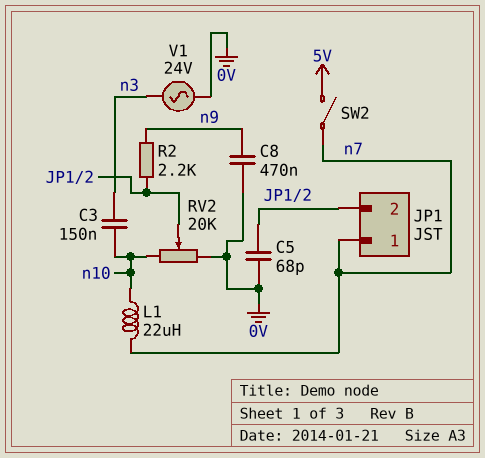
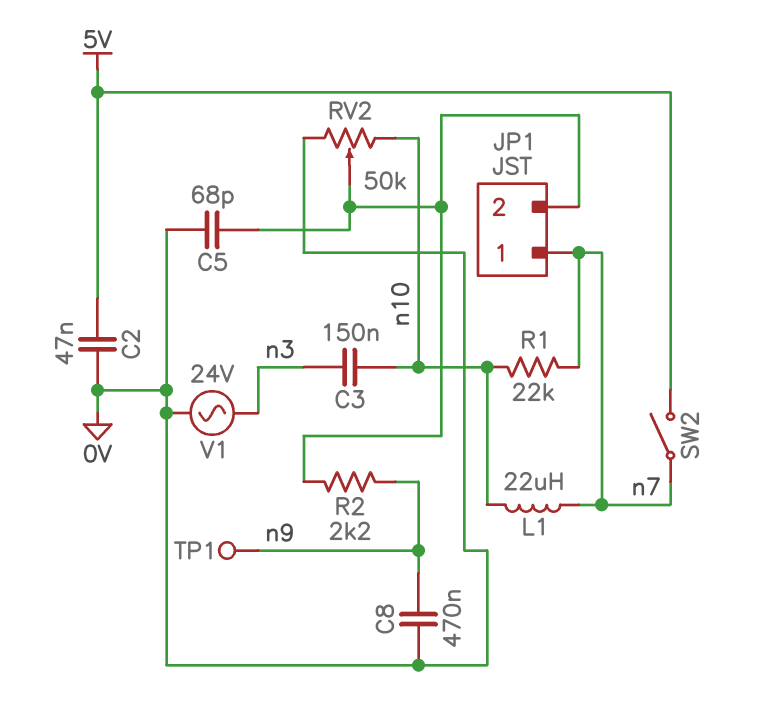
C2: none -> 47nF (0V, 5V)
R1: none -> 22k (n7, n10)
RV2: 20k (0V, n10, wiper JP1/2) -> 50k (0V, n10, wiper JP1/2)
TP1: none -> test point (n9)

